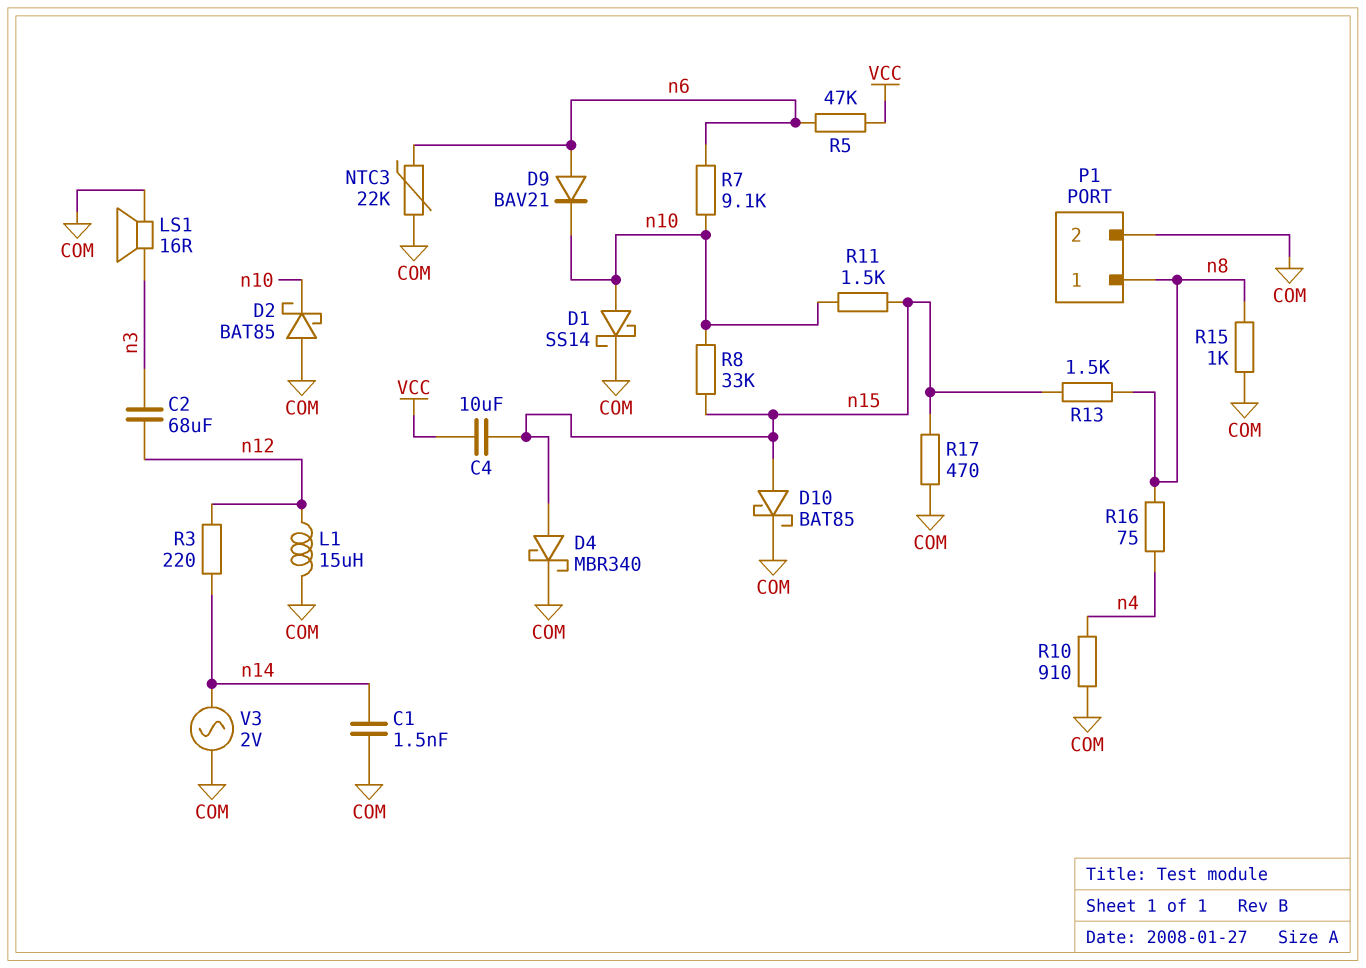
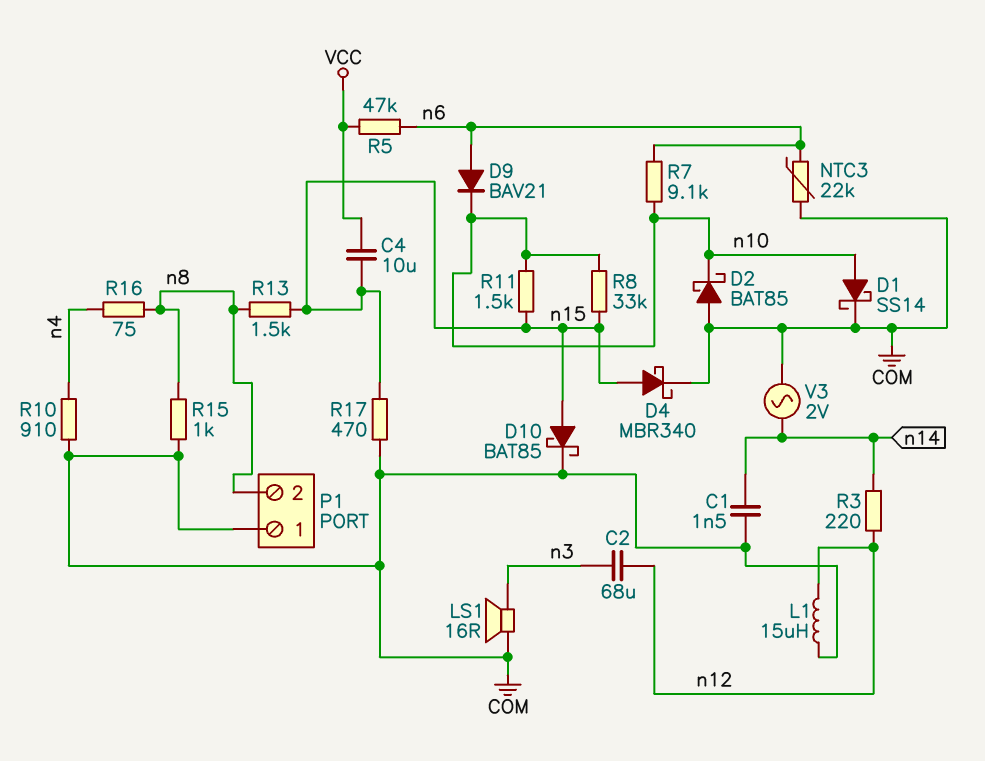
P1 pin 1: n8 -> COM
P1 pin 2: COM -> n8

